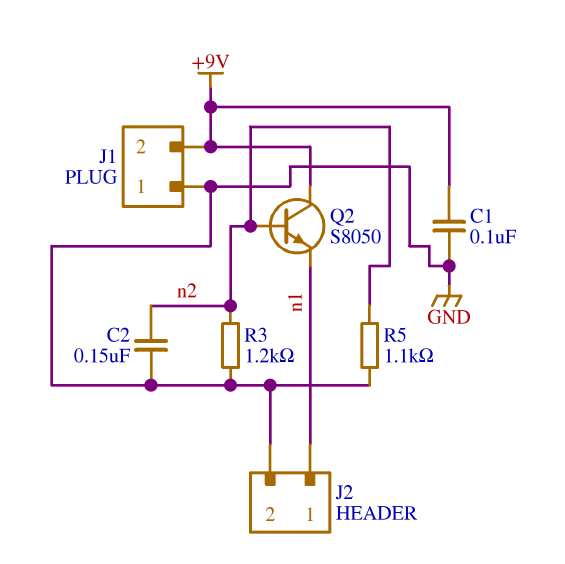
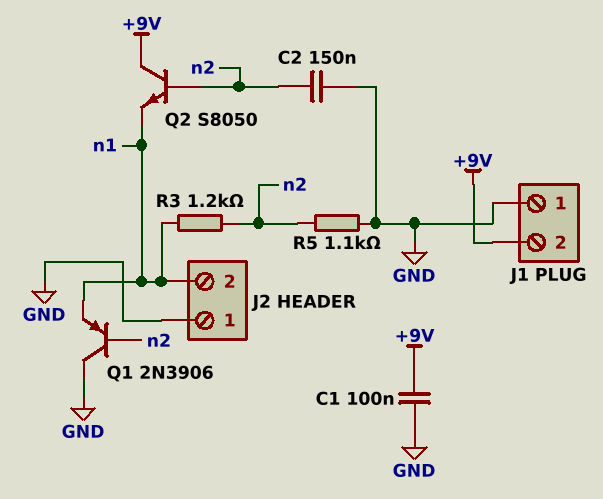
J2 pin 1: n1 -> GND
J2 pin 2: GND -> n1
Q1: none -> PNP 2N3906 (B n2, C GND, E n1)
R3: 1.2k (GND, n2) -> 1.2k (n1, n2)

